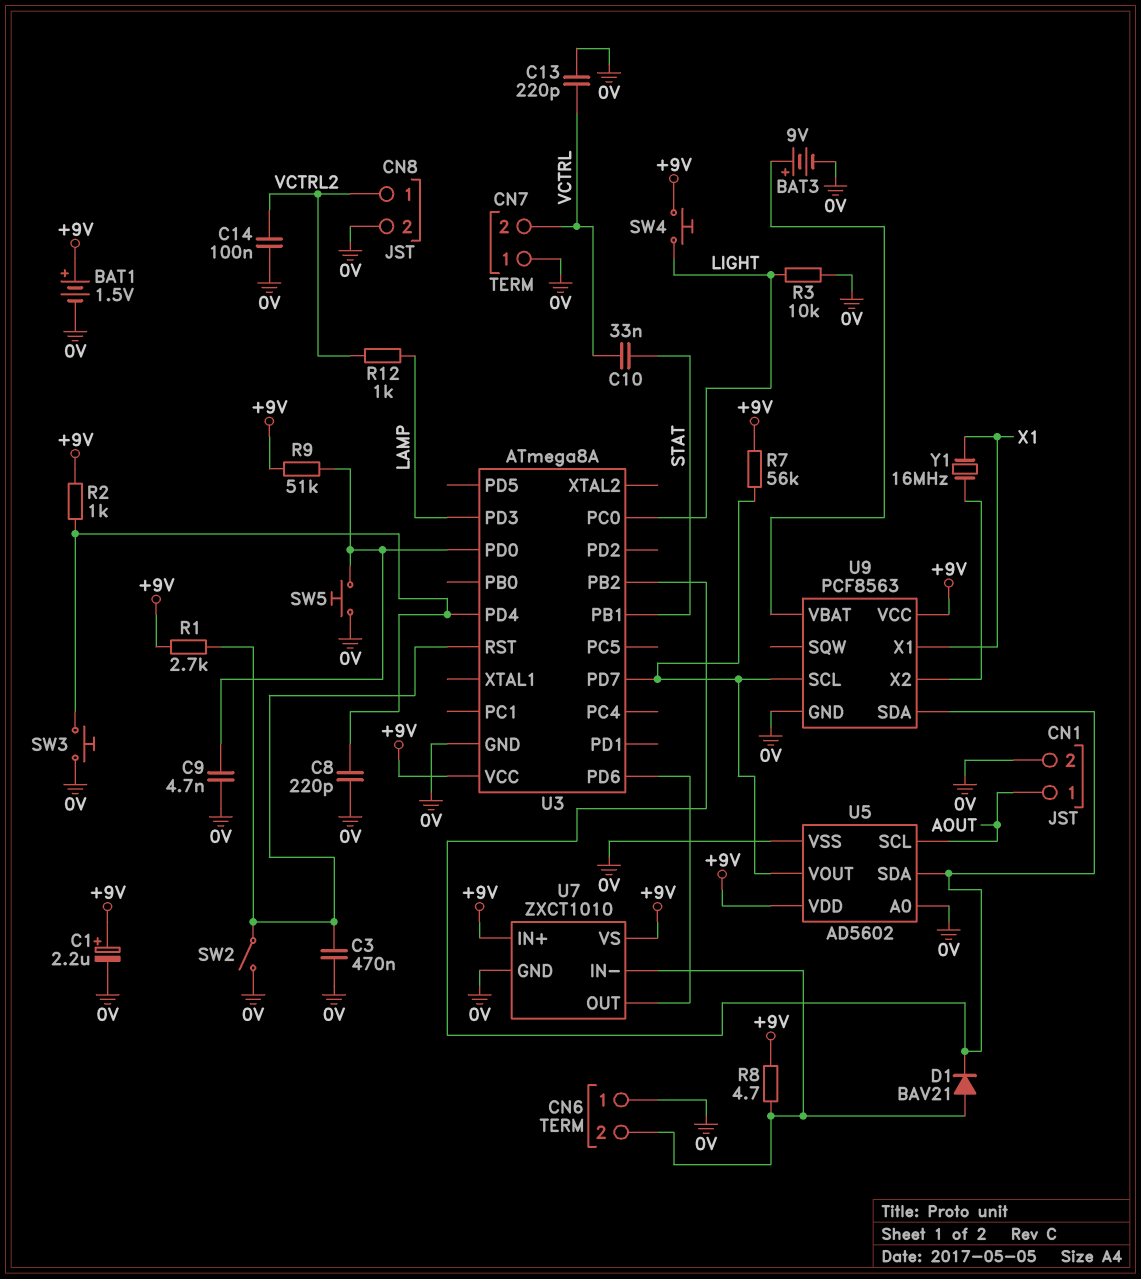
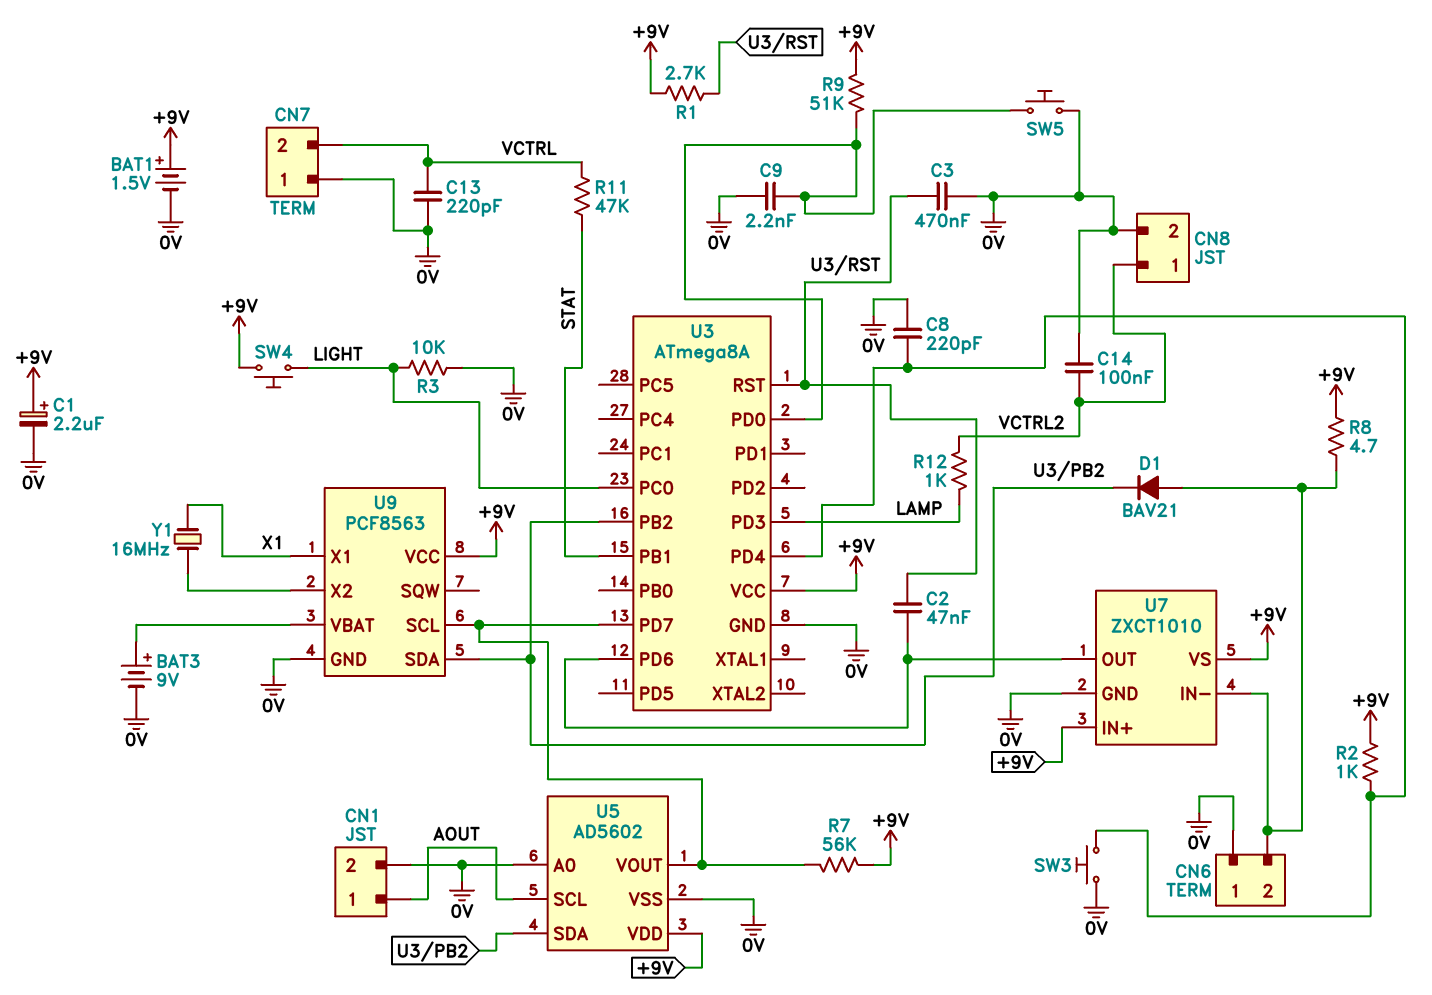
C2: none -> 47nF (U3/PD6, U3/RST)
C9: 4.7nF (0V, U3/PD0) -> 2.2nF (0V, U3/PD0)
C10: 33nF (STAT, VCTRL) -> none
R11: none -> 47k (STAT, VCTRL)
SW2: switch (0V, U3/RST) -> none

